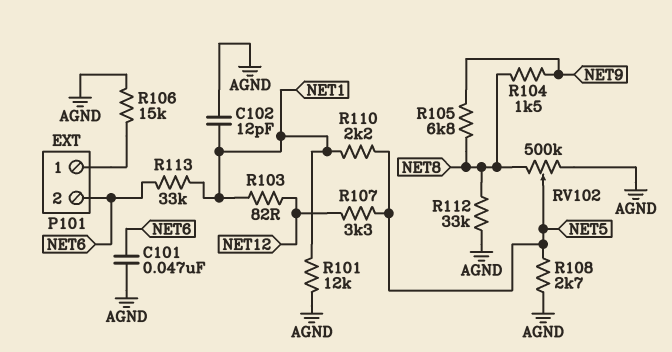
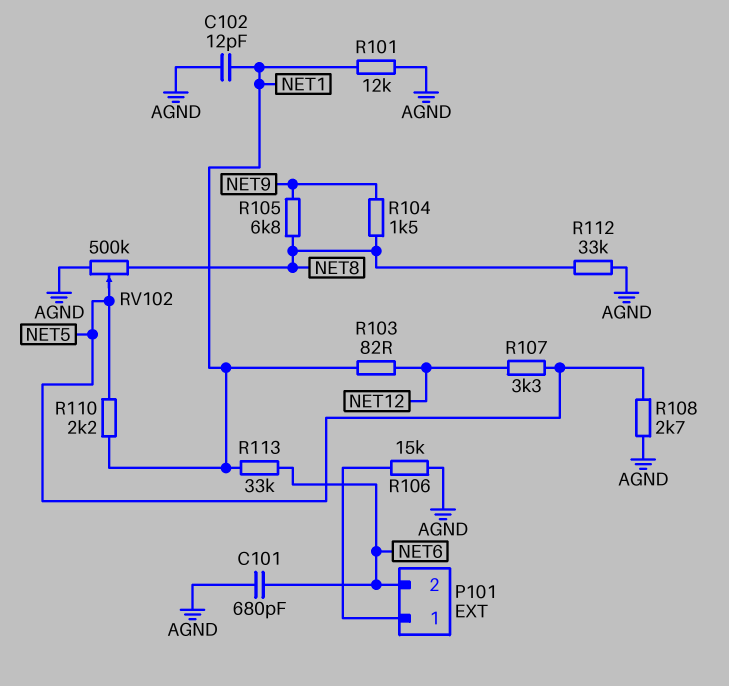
C101: 47nF (AGND, NET6) -> 680pF (AGND, NET6)

